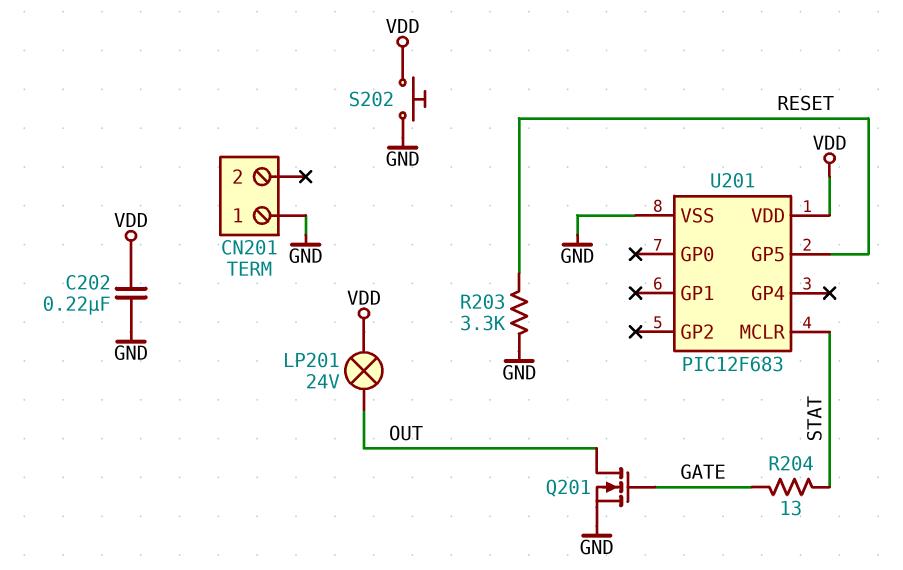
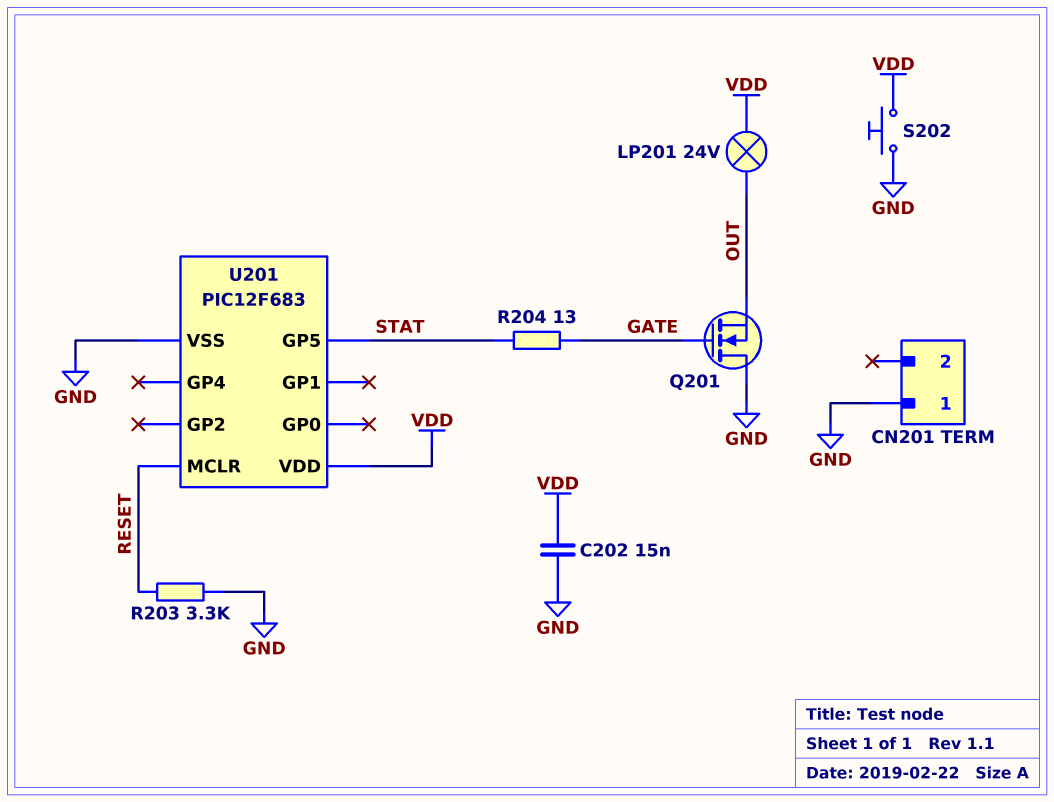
C202: 220nF (GND, VDD) -> 15nF (GND, VDD)
Q201: NMOS (G GATE, D OUT, S GND) -> NMOS (G GATE, D GND, S OUT)
U201 pin GP5: RESET -> STAT
U201 pin MCLR: STAT -> RESET

